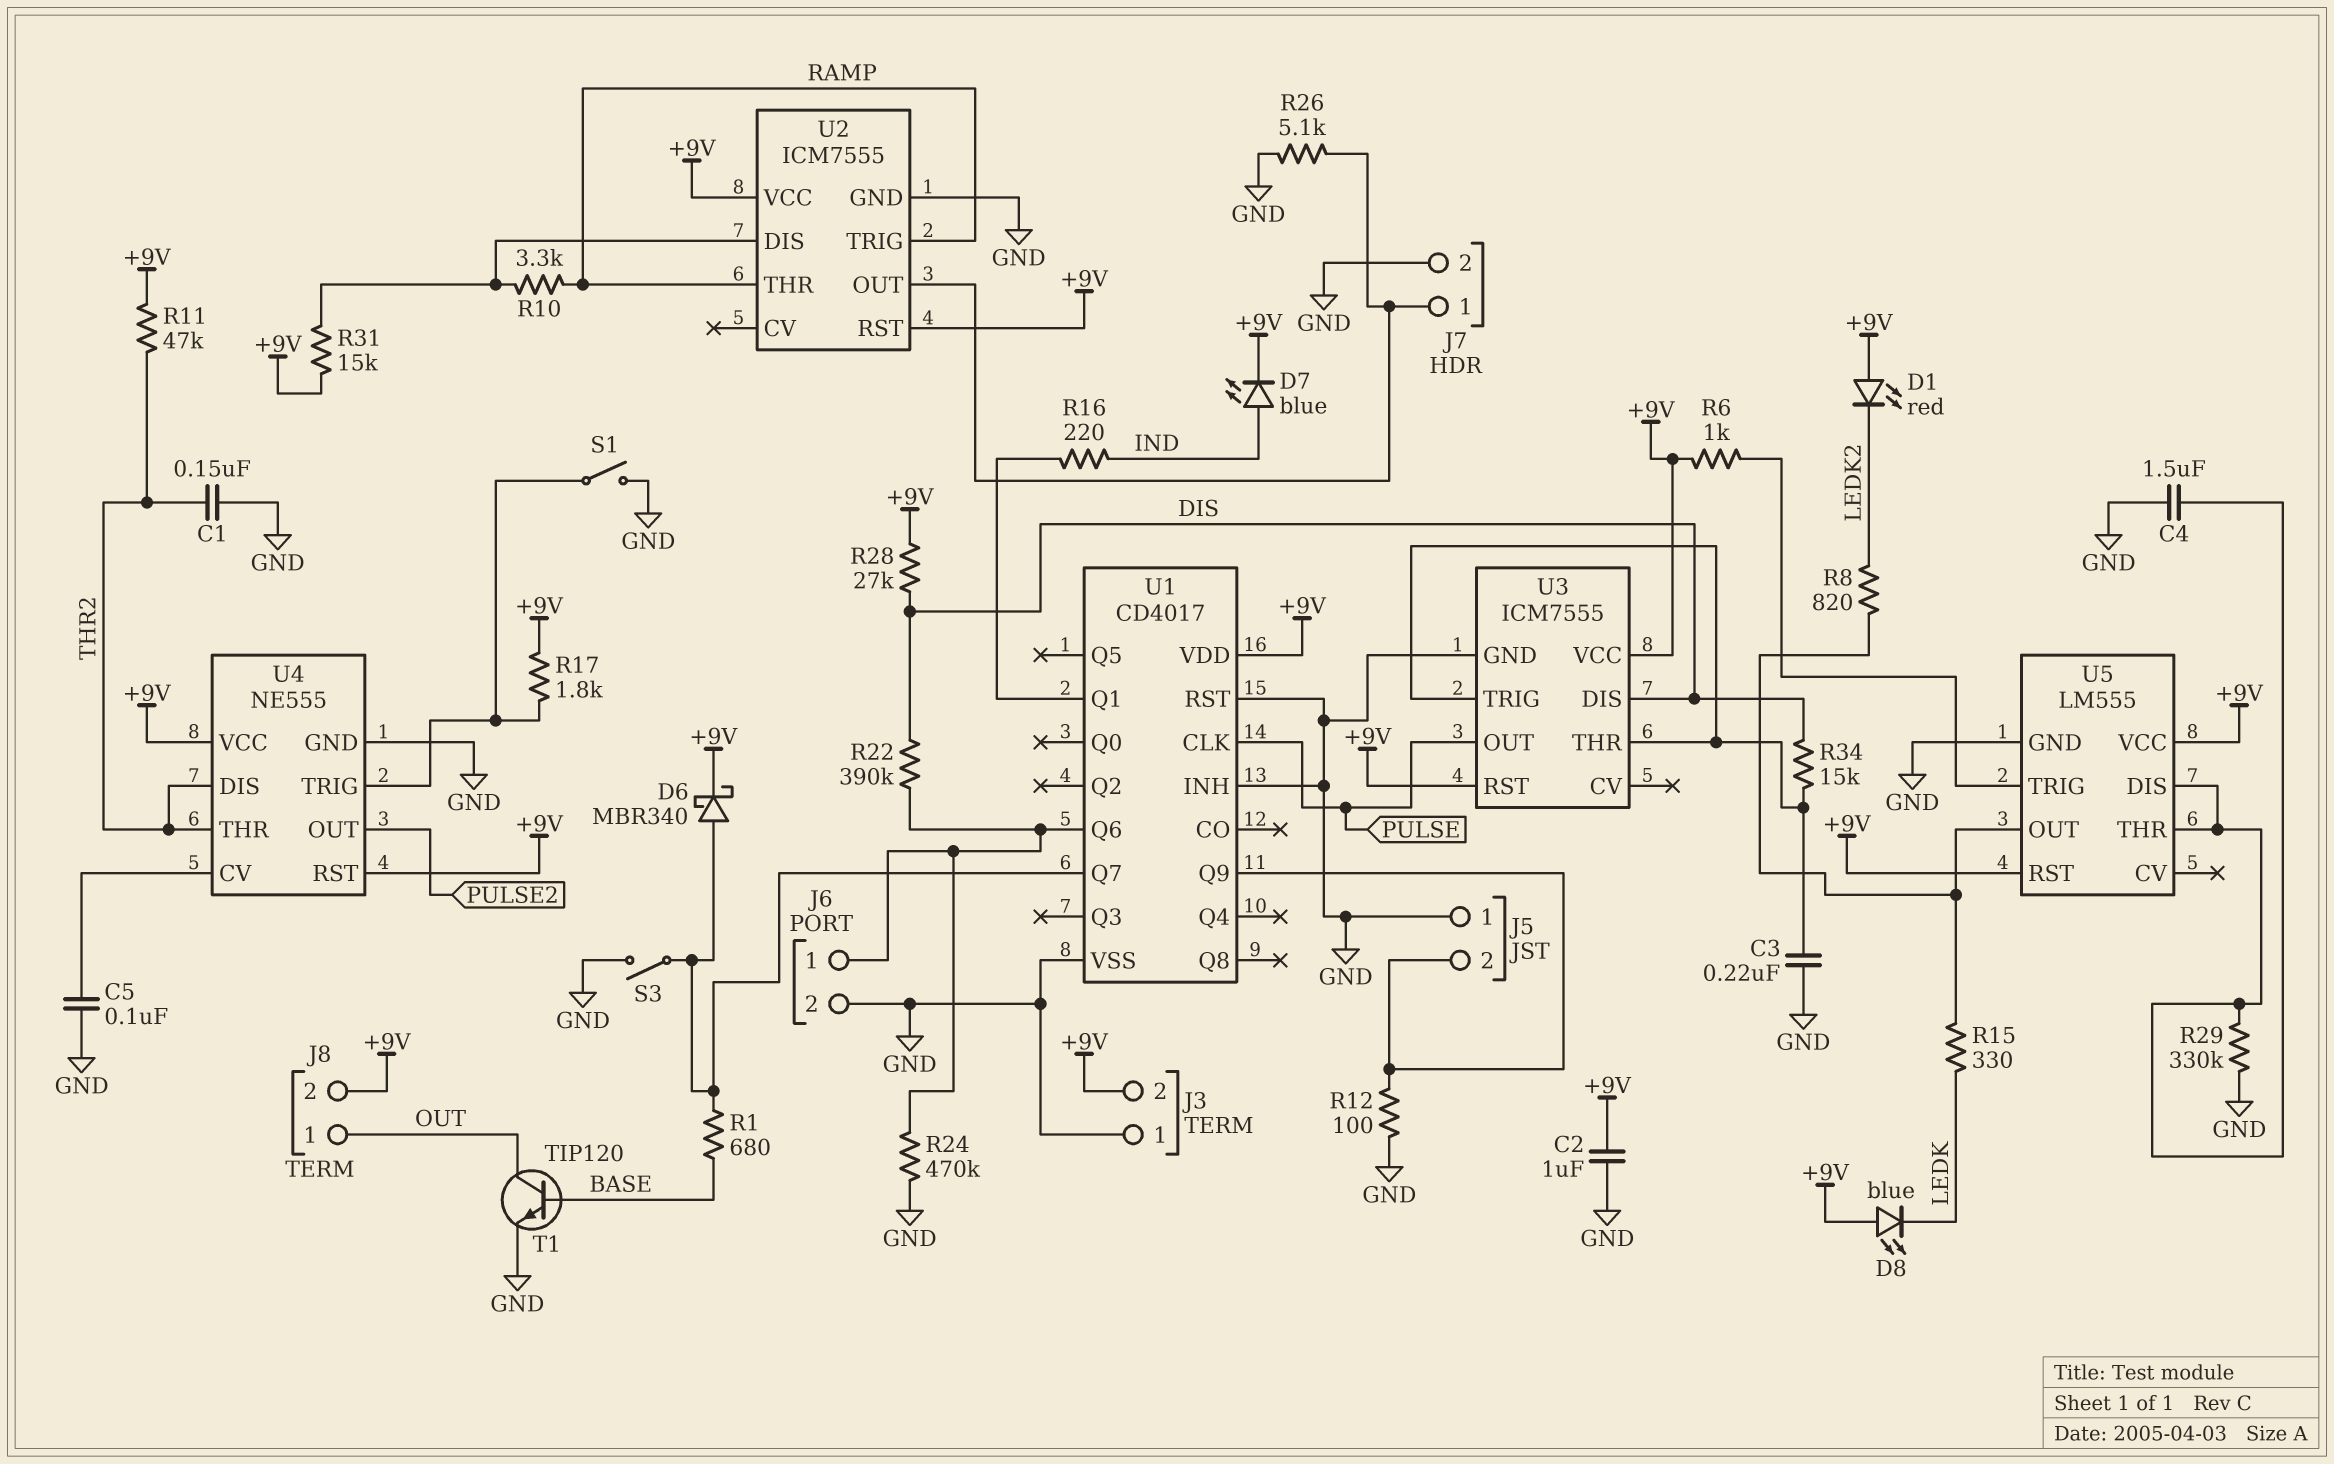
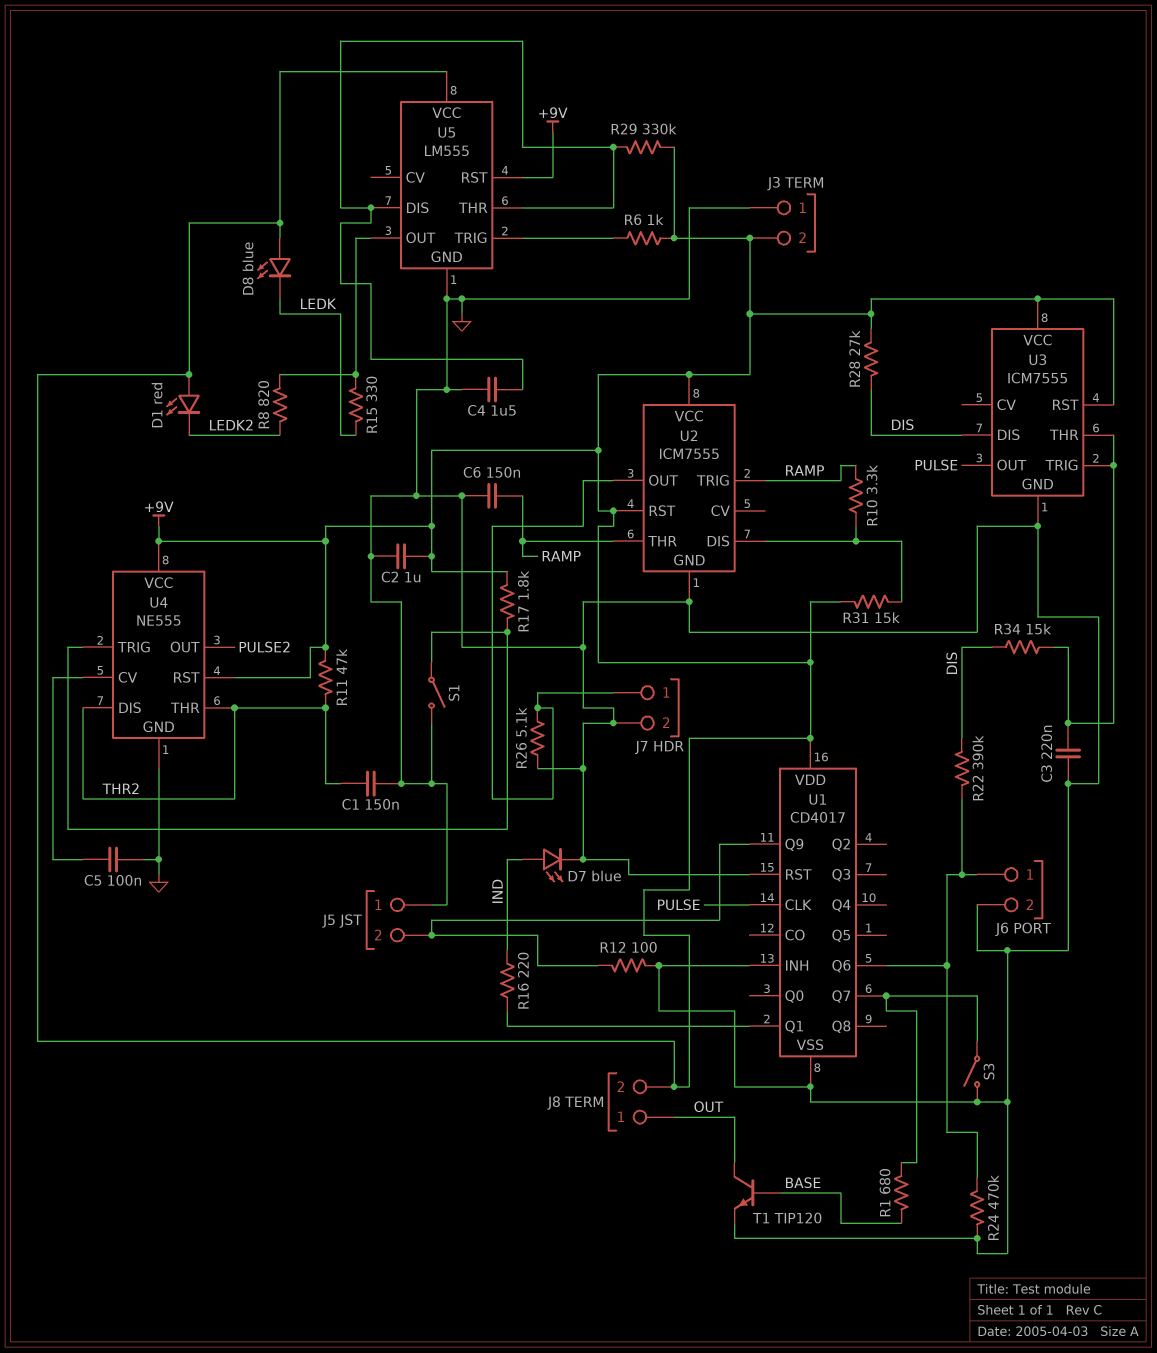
C6: none -> 150nF (GND, RAMP)
D6: schottky MBR340 (A U1/Q7, K +9V) -> none
D7: LED blue (A IND, K +9V) -> LED blue (A IND, K GND)
R29: 330k (GND, U5/DIS) -> 330k (+9V, U5/DIS)

